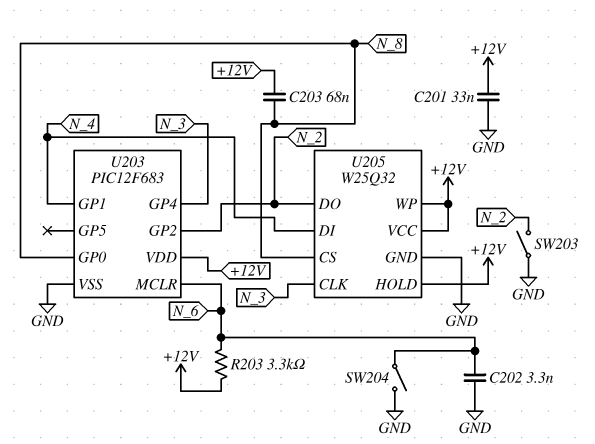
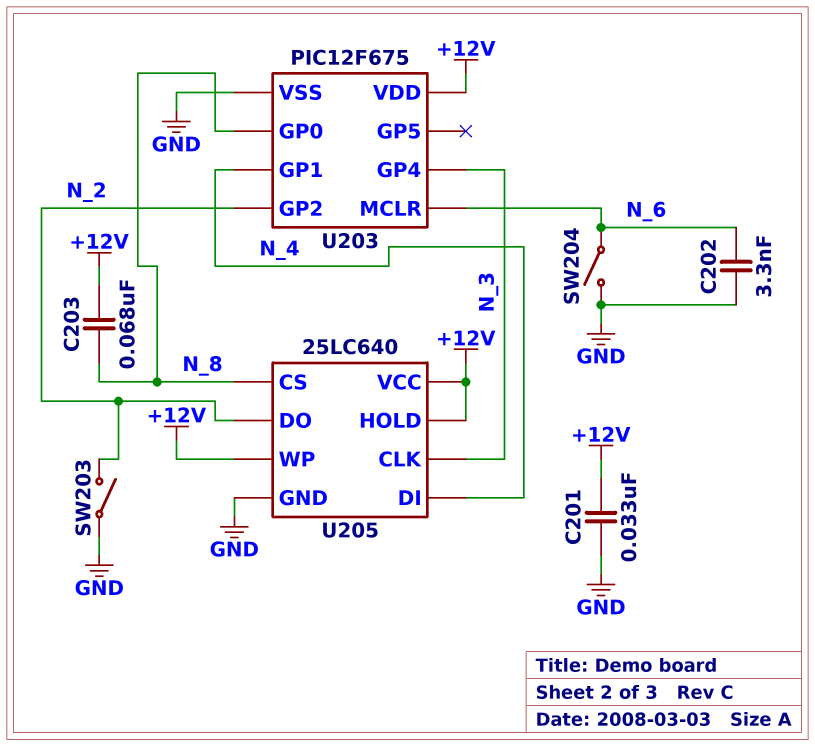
R203: 3.3k (+12V, N_6) -> none
U203: PIC12F683 -> PIC12F675
U205: W25Q32 -> 25LC640

